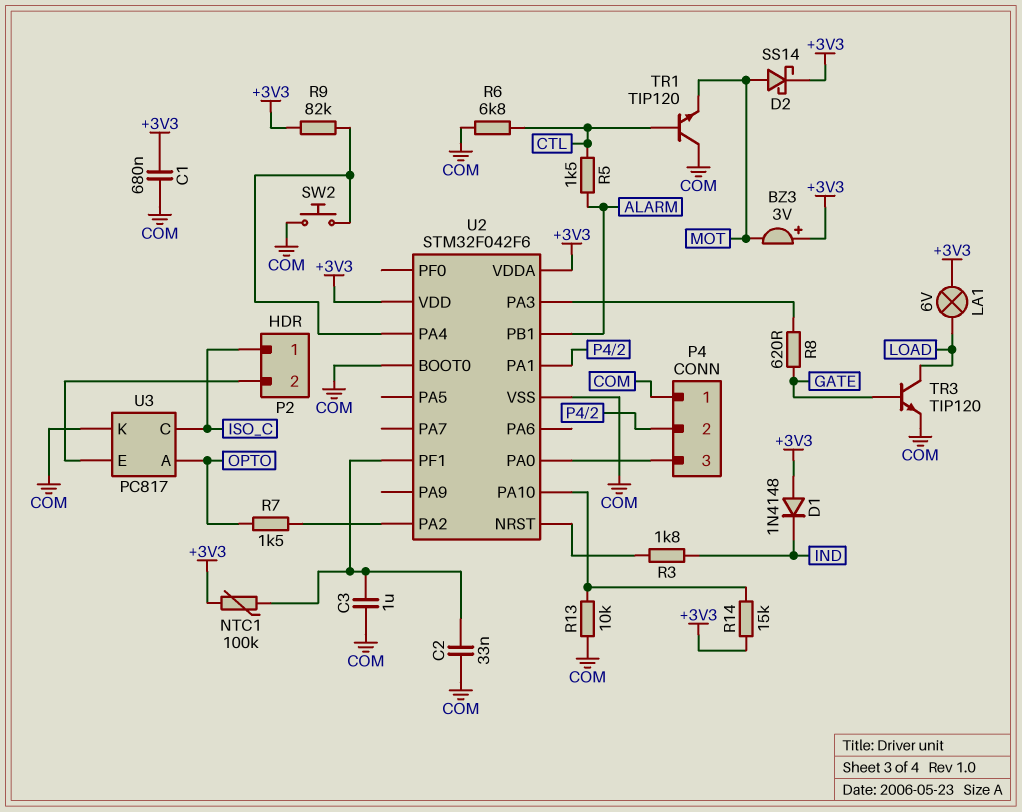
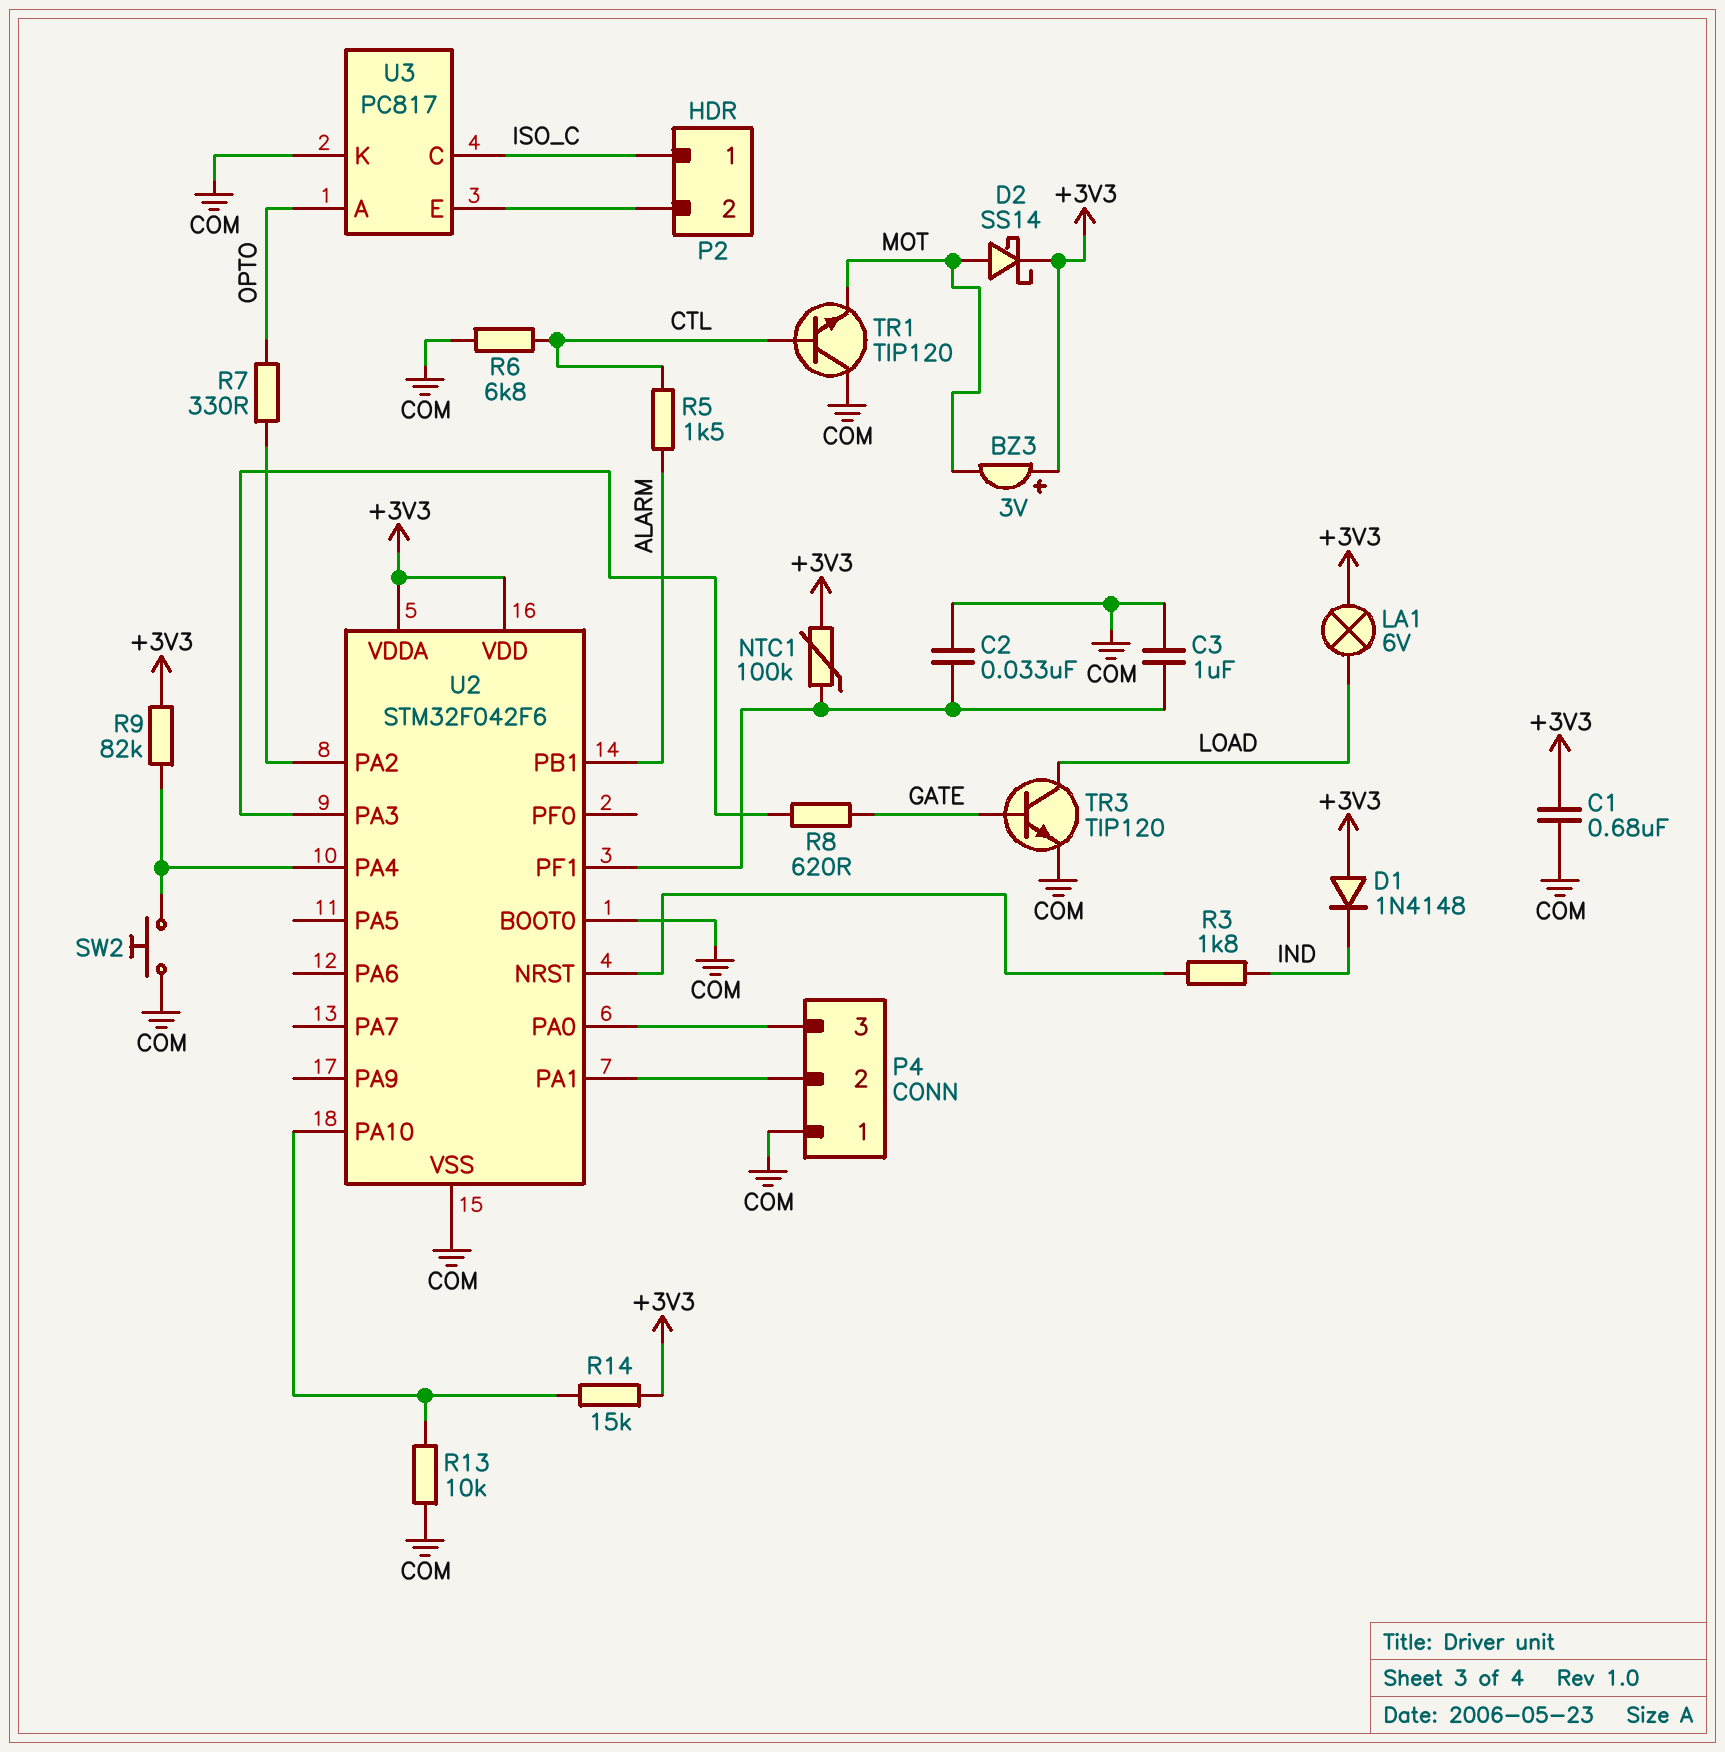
R7: 1.5k (OPTO, U2/PA2) -> 330 (OPTO, U2/PA2)

